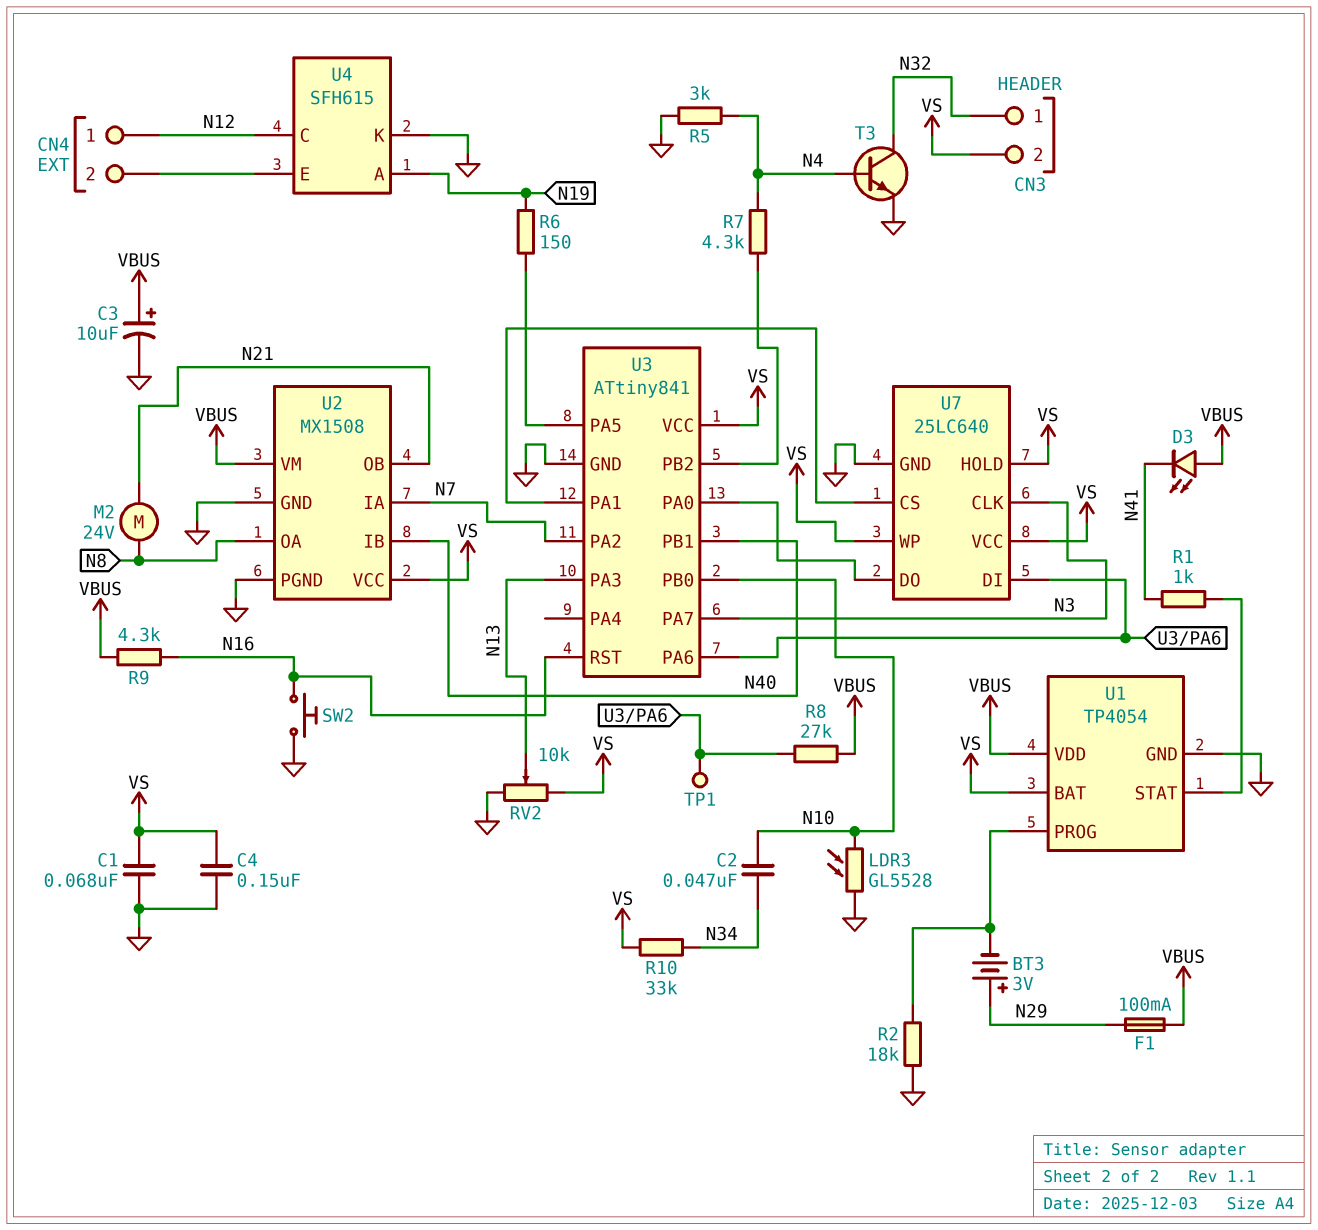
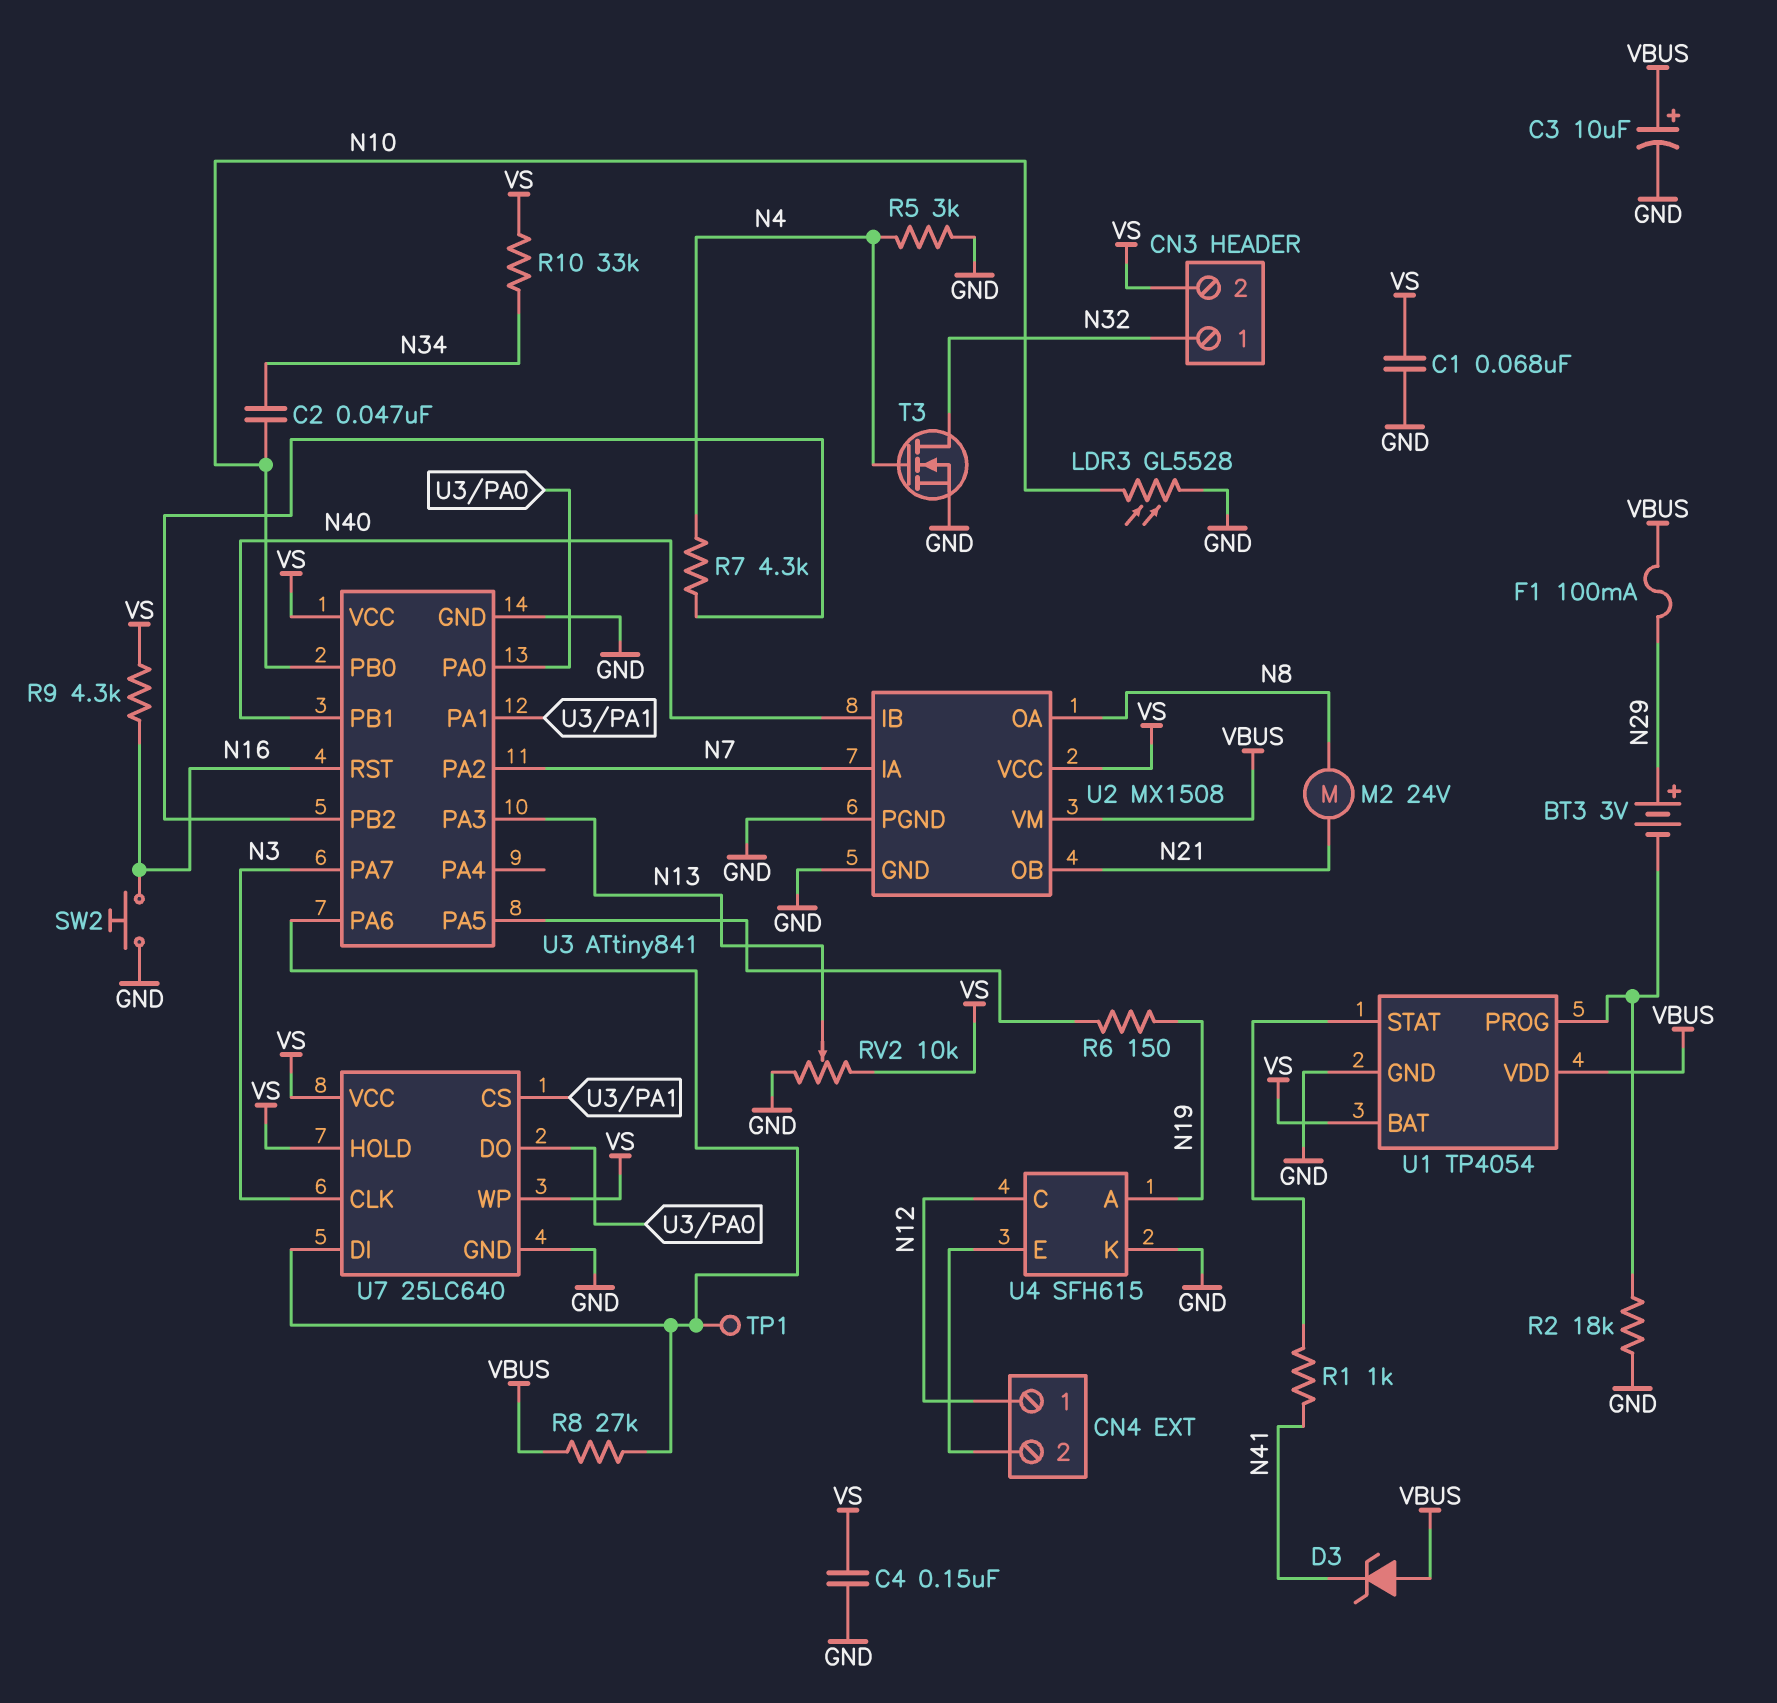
D3: LED (A VBUS, K N41) -> zener (A VBUS, K N41)
R9: 4.3k (N16, VBUS) -> 4.3k (N16, VS)
T3: NPN (B N4, C N32, E GND) -> NMOS (G N4, D N32, S GND)

